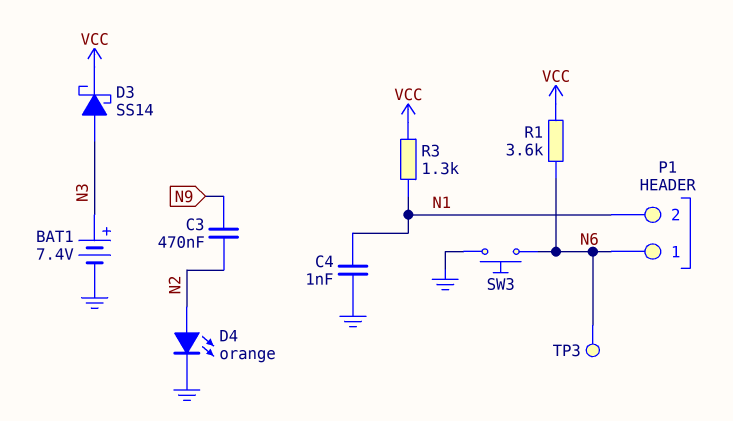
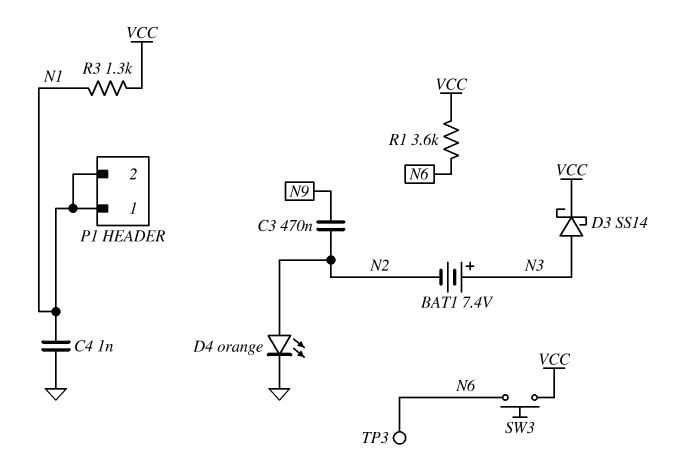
BAT1: 7.4V (plus N3, minus GND) -> 7.4V (plus N3, minus N2)
P1 pin 1: N6 -> N1
SW3: button (GND, N6) -> button (N6, VCC)

